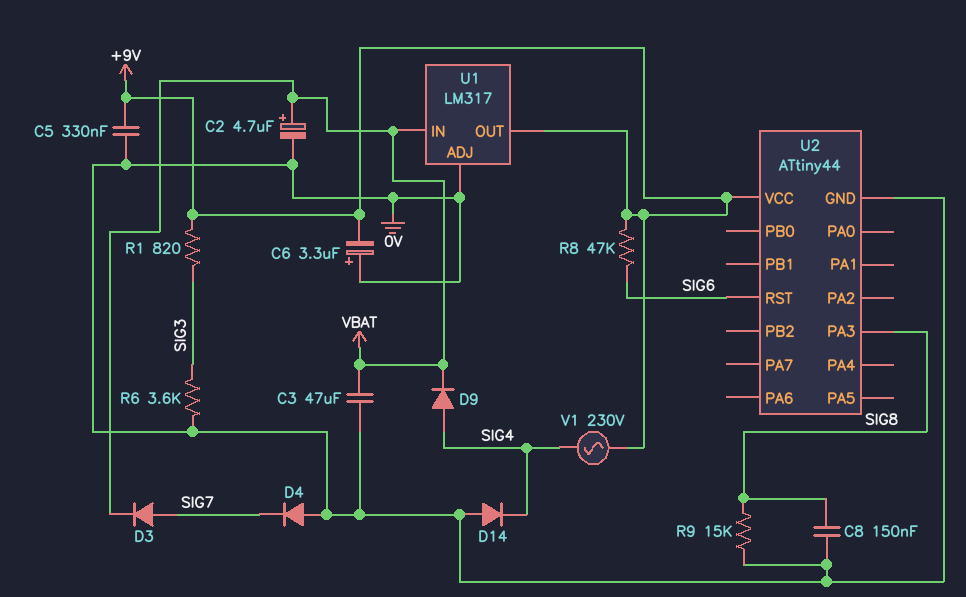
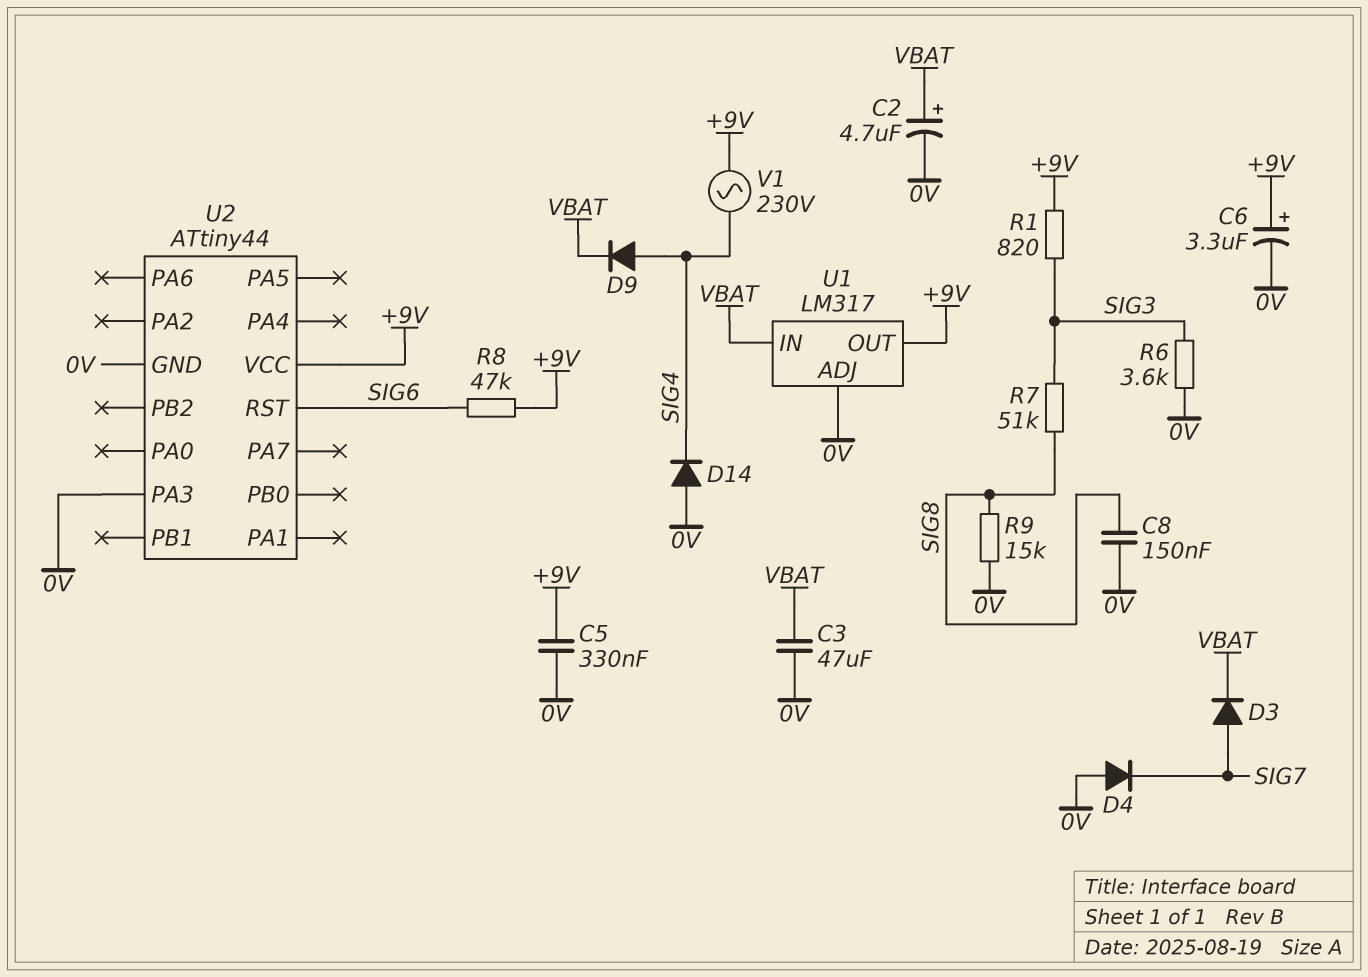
C6: 3.3uF (plus 0V, minus +9V) -> 3.3uF (plus +9V, minus 0V)
R7: none -> 51k (SIG3, SIG8)
U2 pin PA3: SIG8 -> 0V

